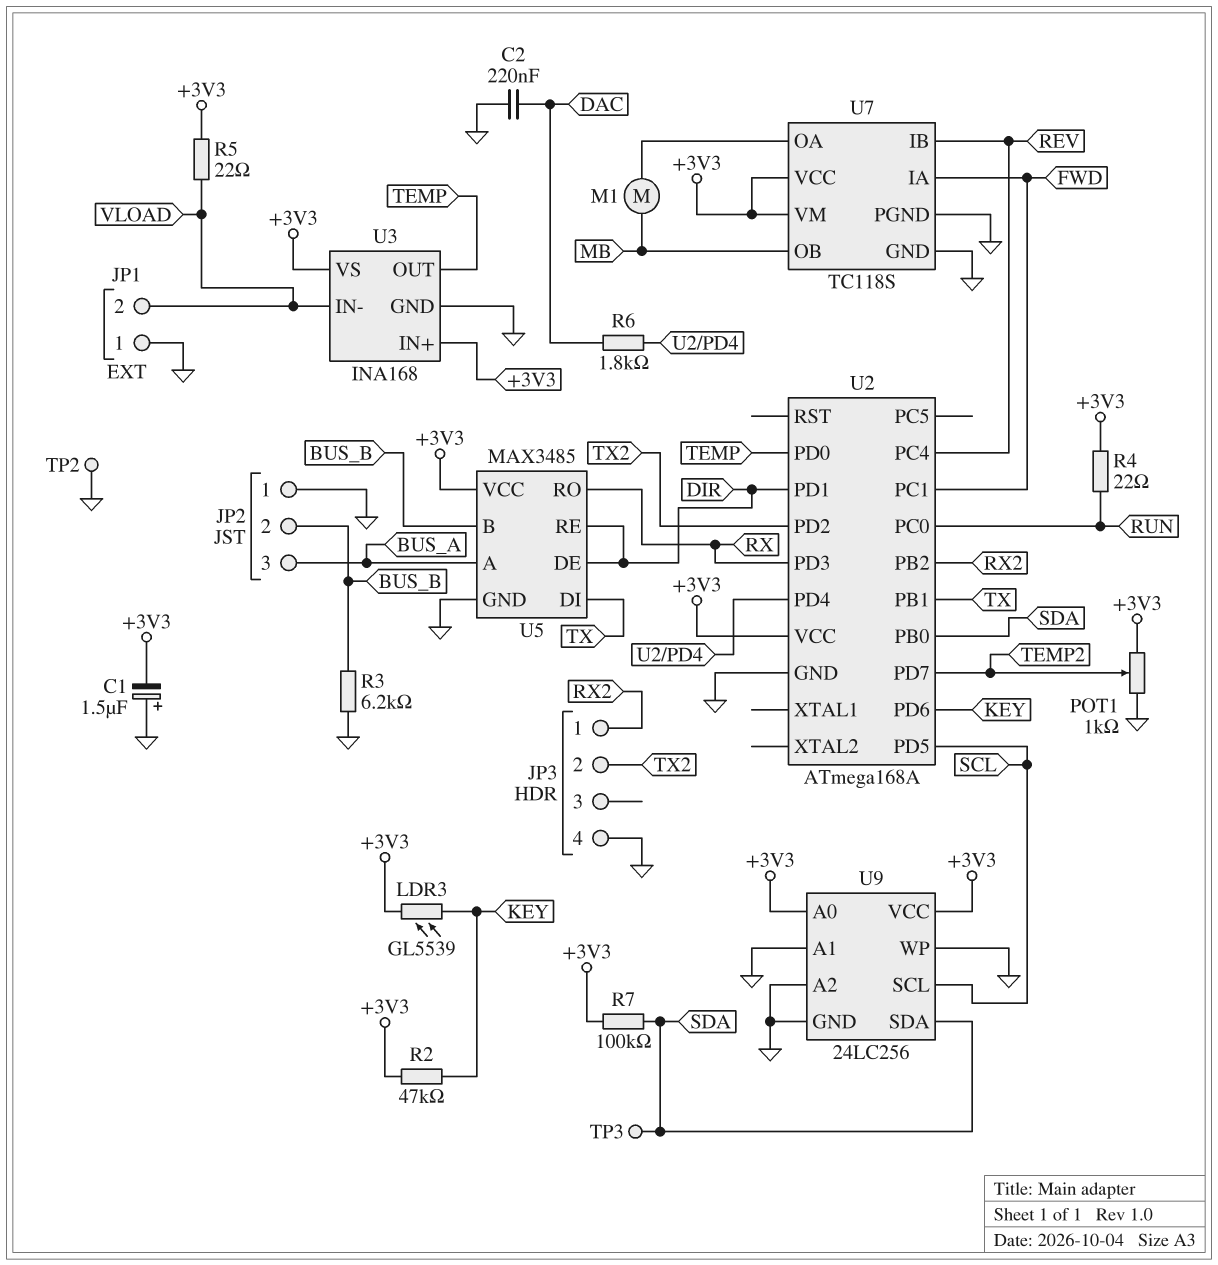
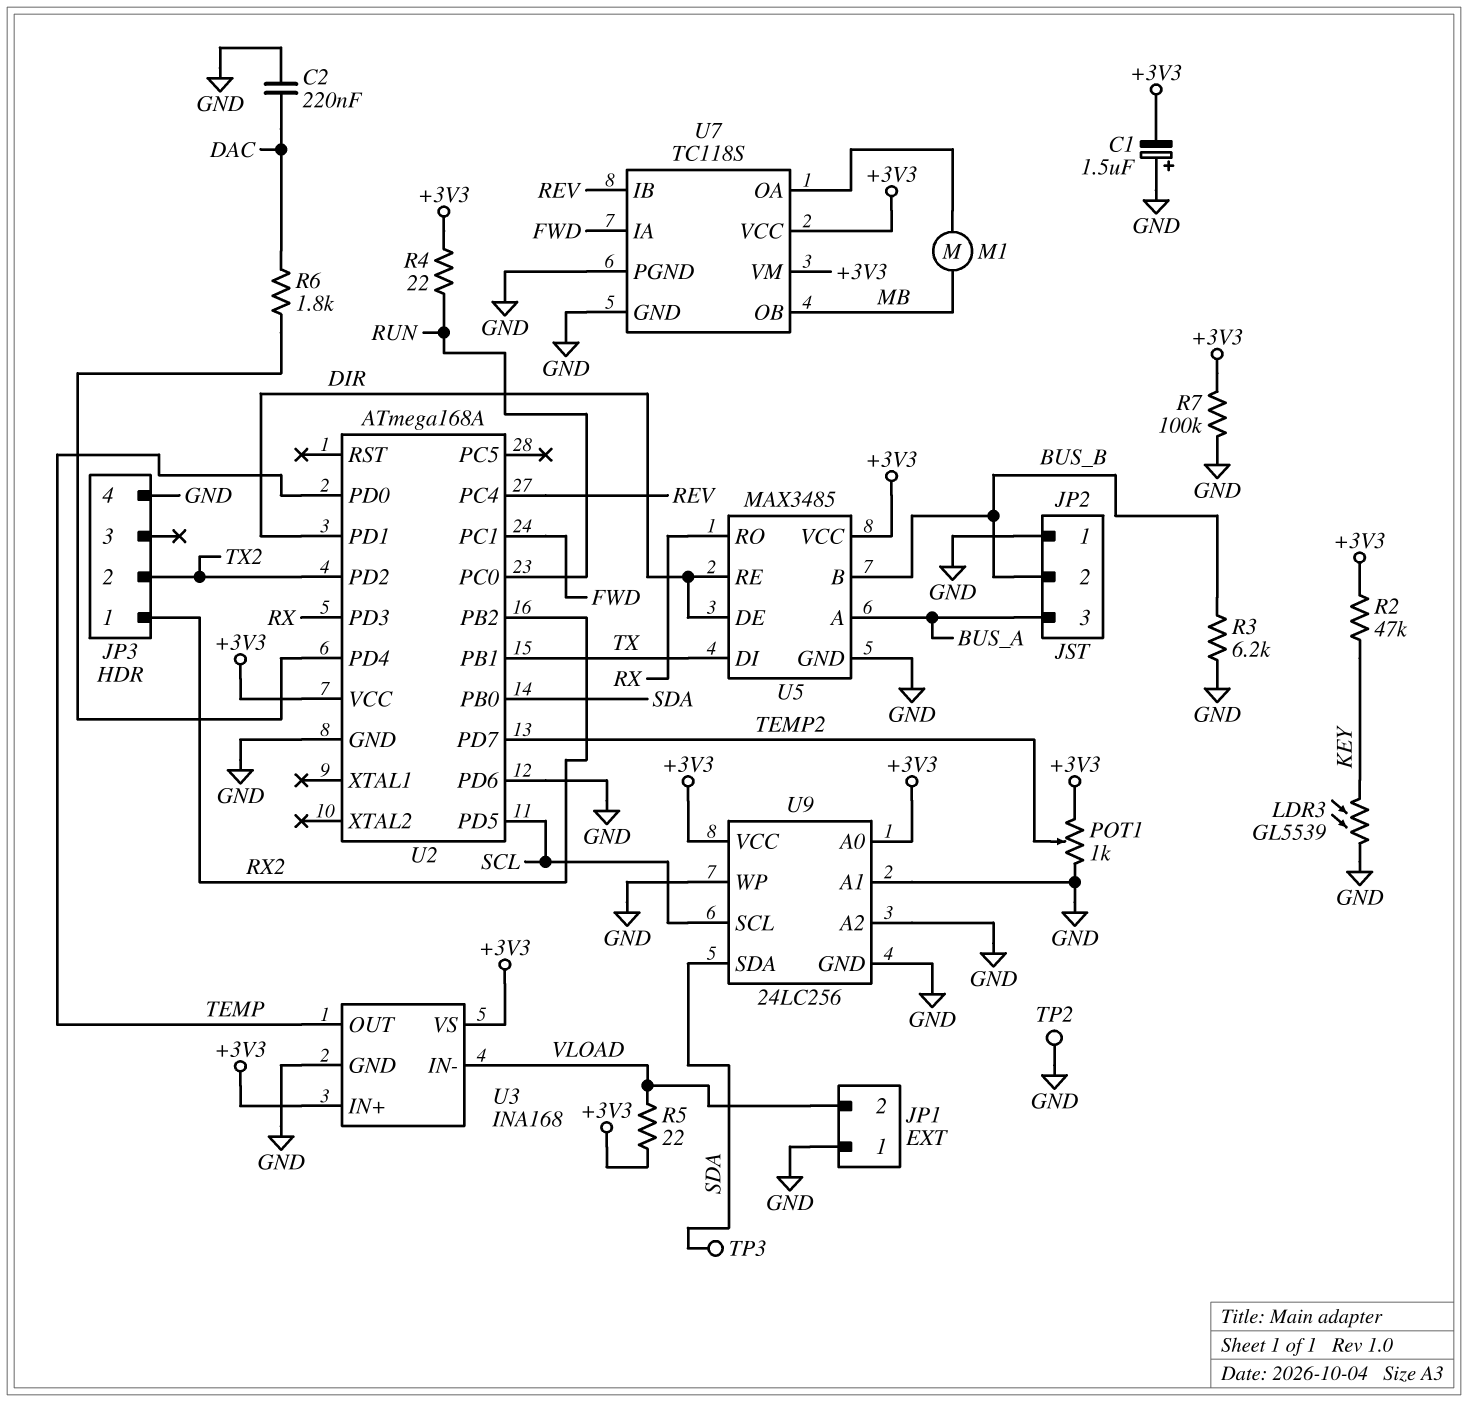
LDR3: GL5539 (+3V3, KEY) -> GL5539 (GND, KEY)
R7: 100k (+3V3, SDA) -> 100k (+3V3, GND)
U2 pin PD6: KEY -> GND

